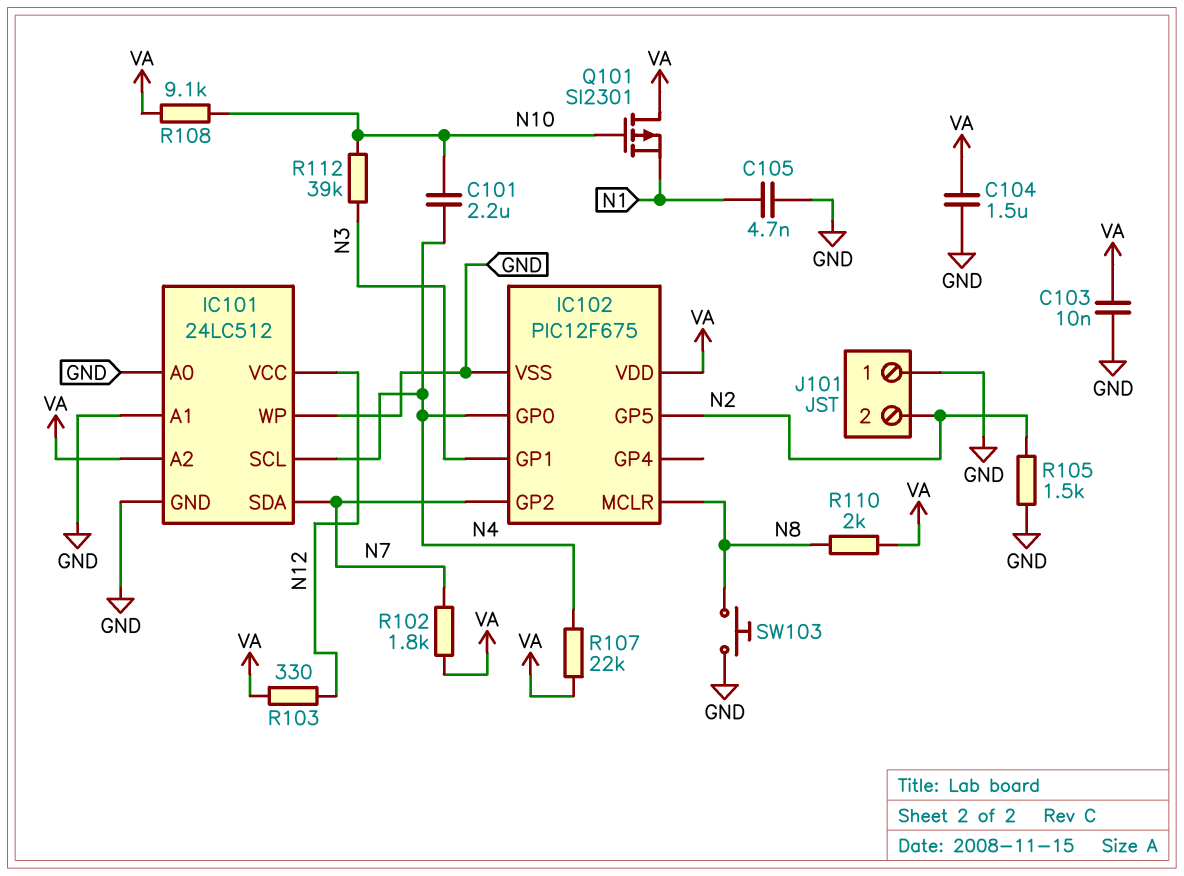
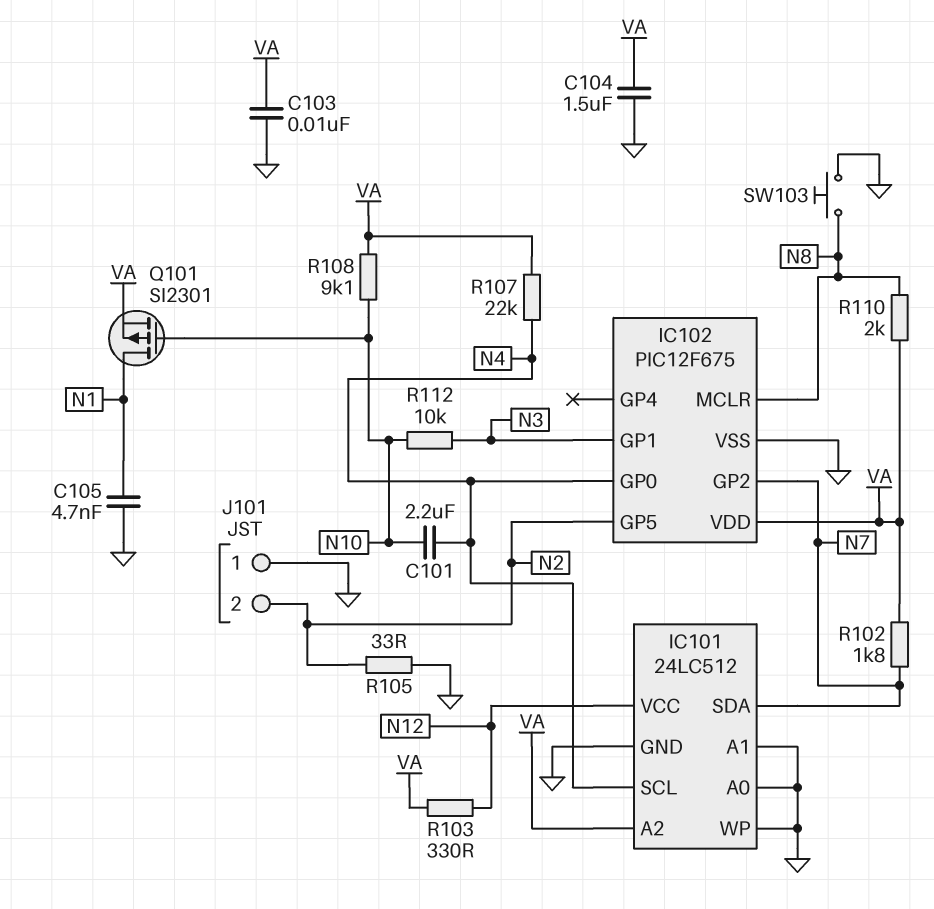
Q101: PMOS SI2301 (G N10, D VA, S N1) -> PMOS SI2301 (G N10, D N1, S VA)
R105: 1.5k (GND, N2) -> 33 (GND, N2)
R112: 39k (N3, N10) -> 10k (N3, N10)

